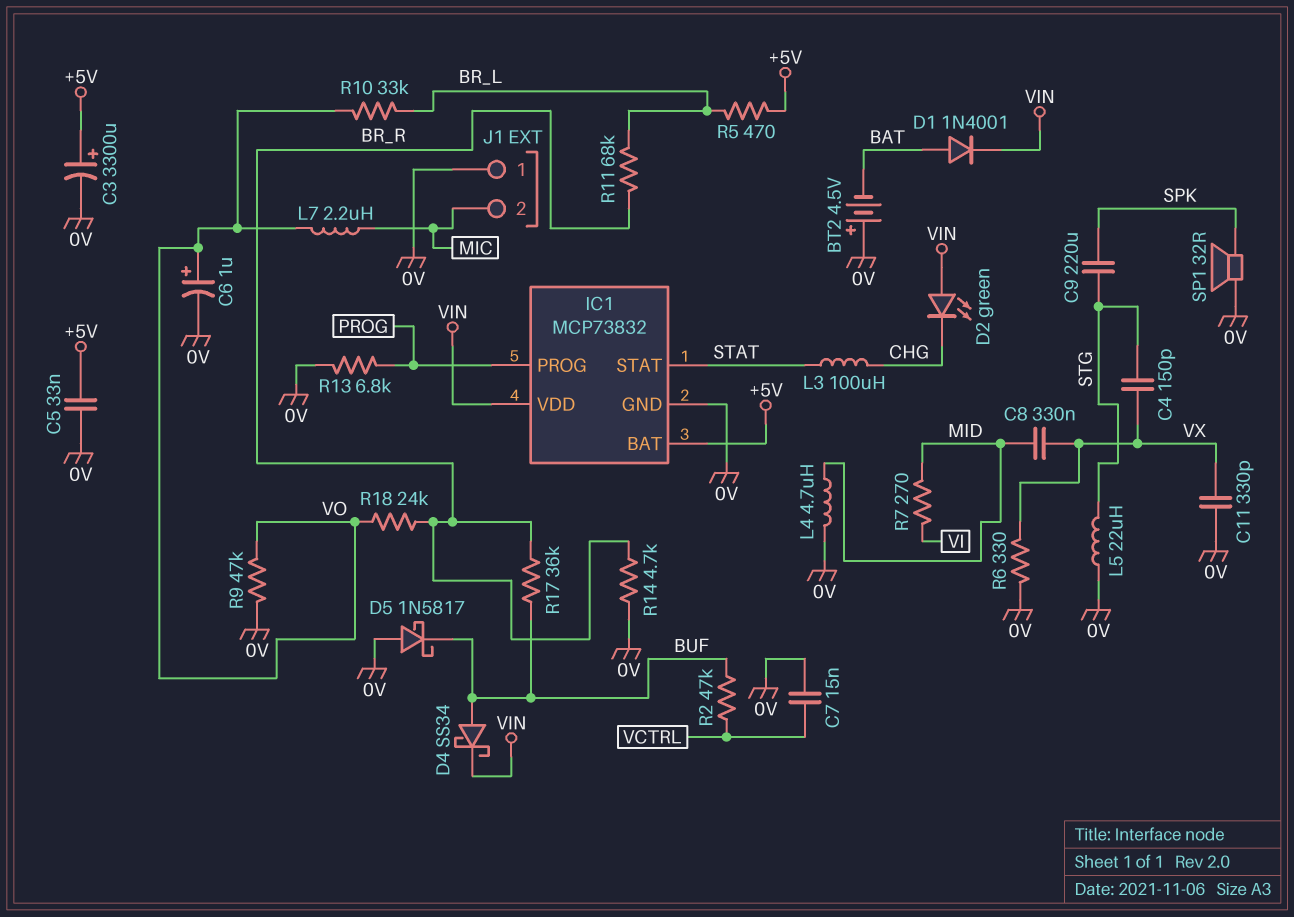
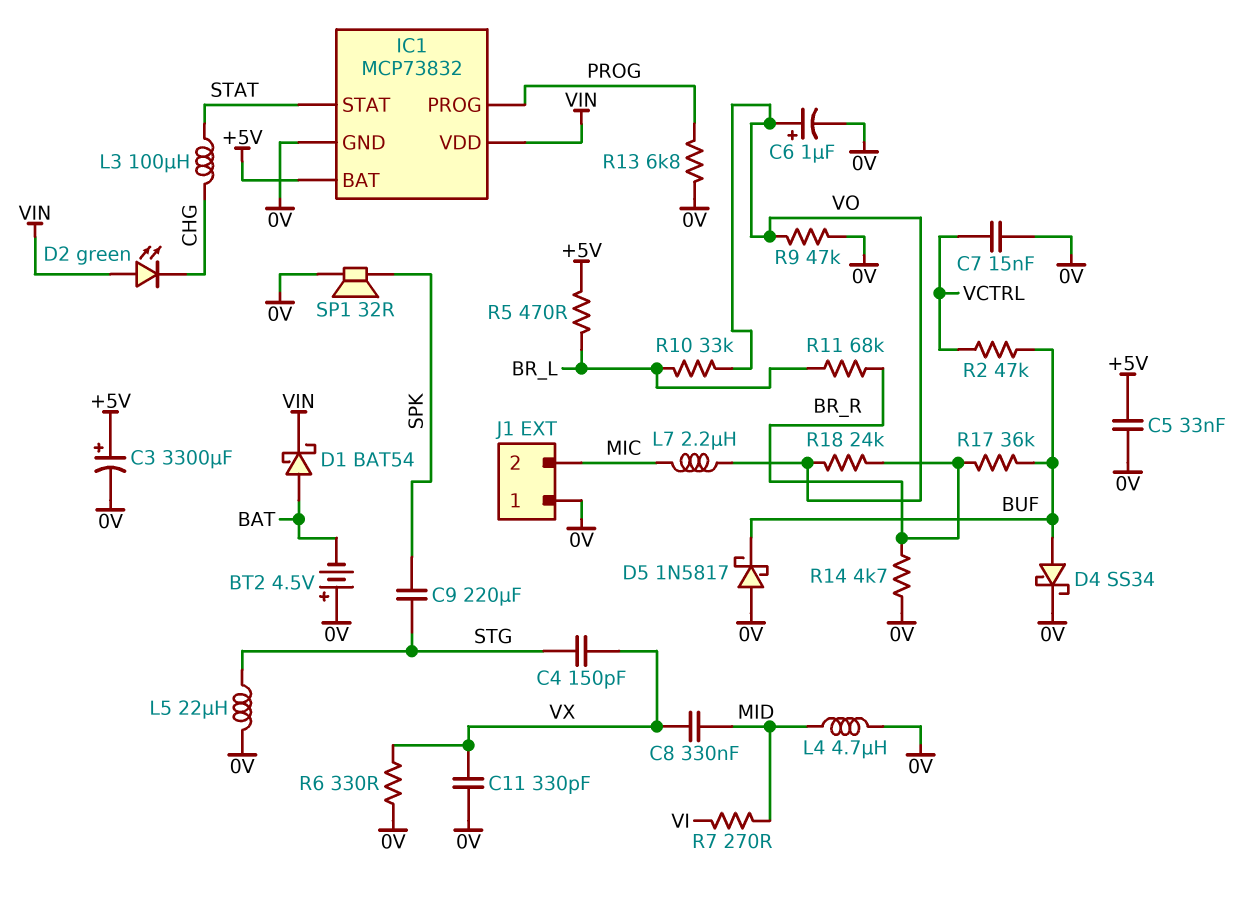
D1: diode 1N4001 (A BAT, K VIN) -> schottky BAT54 (A BAT, K VIN)
D4: schottky SS34 (A BUF, K VIN) -> schottky SS34 (A BUF, K 0V)

